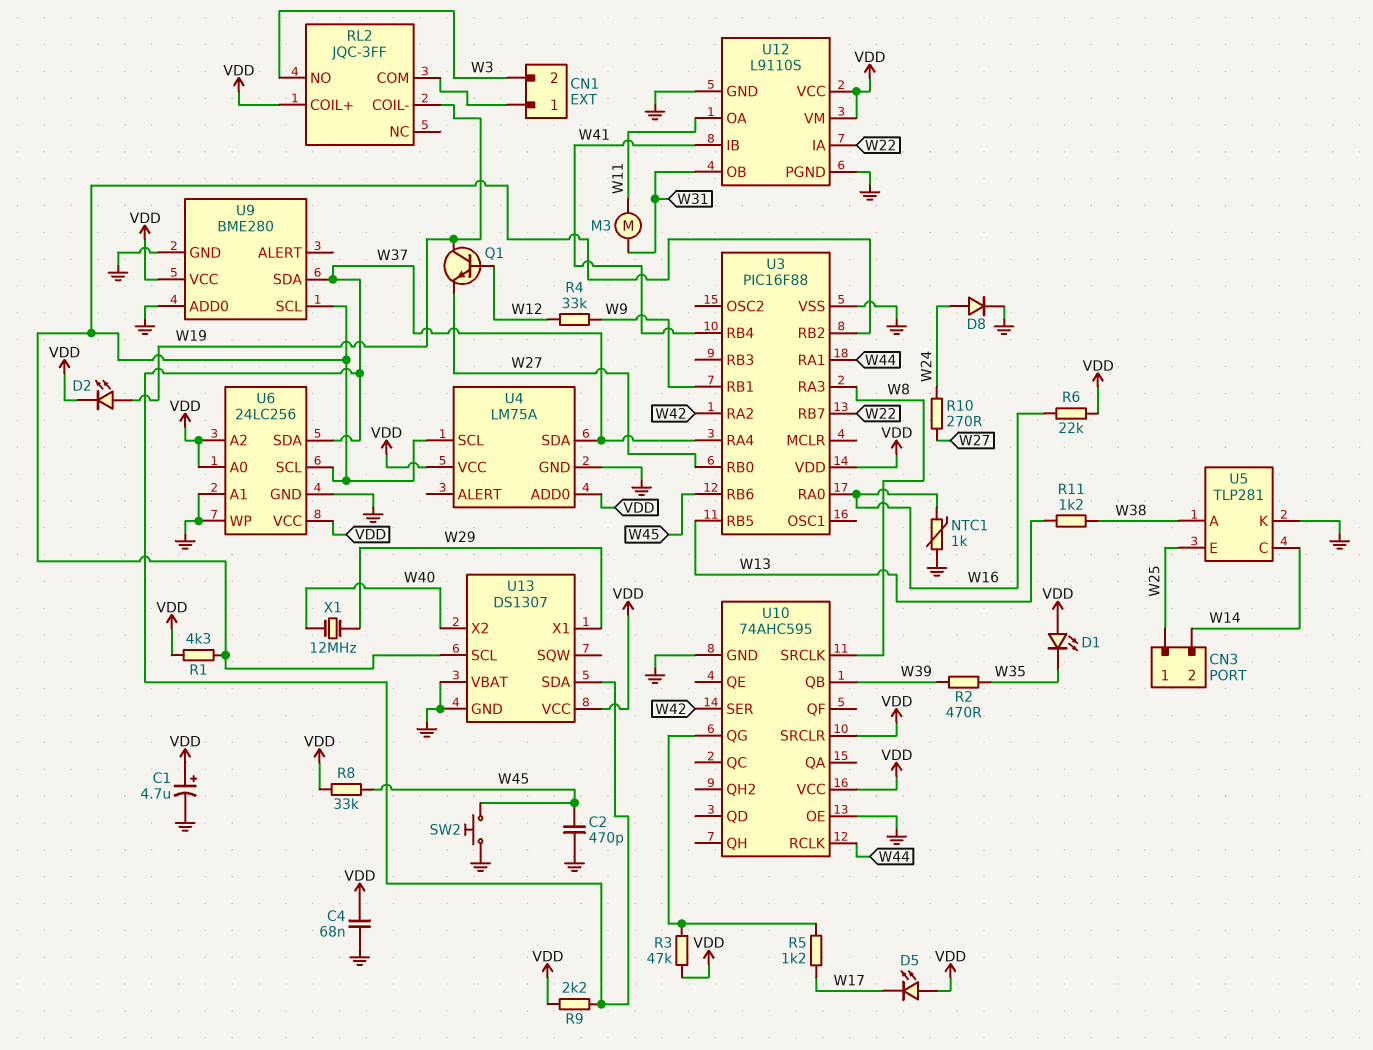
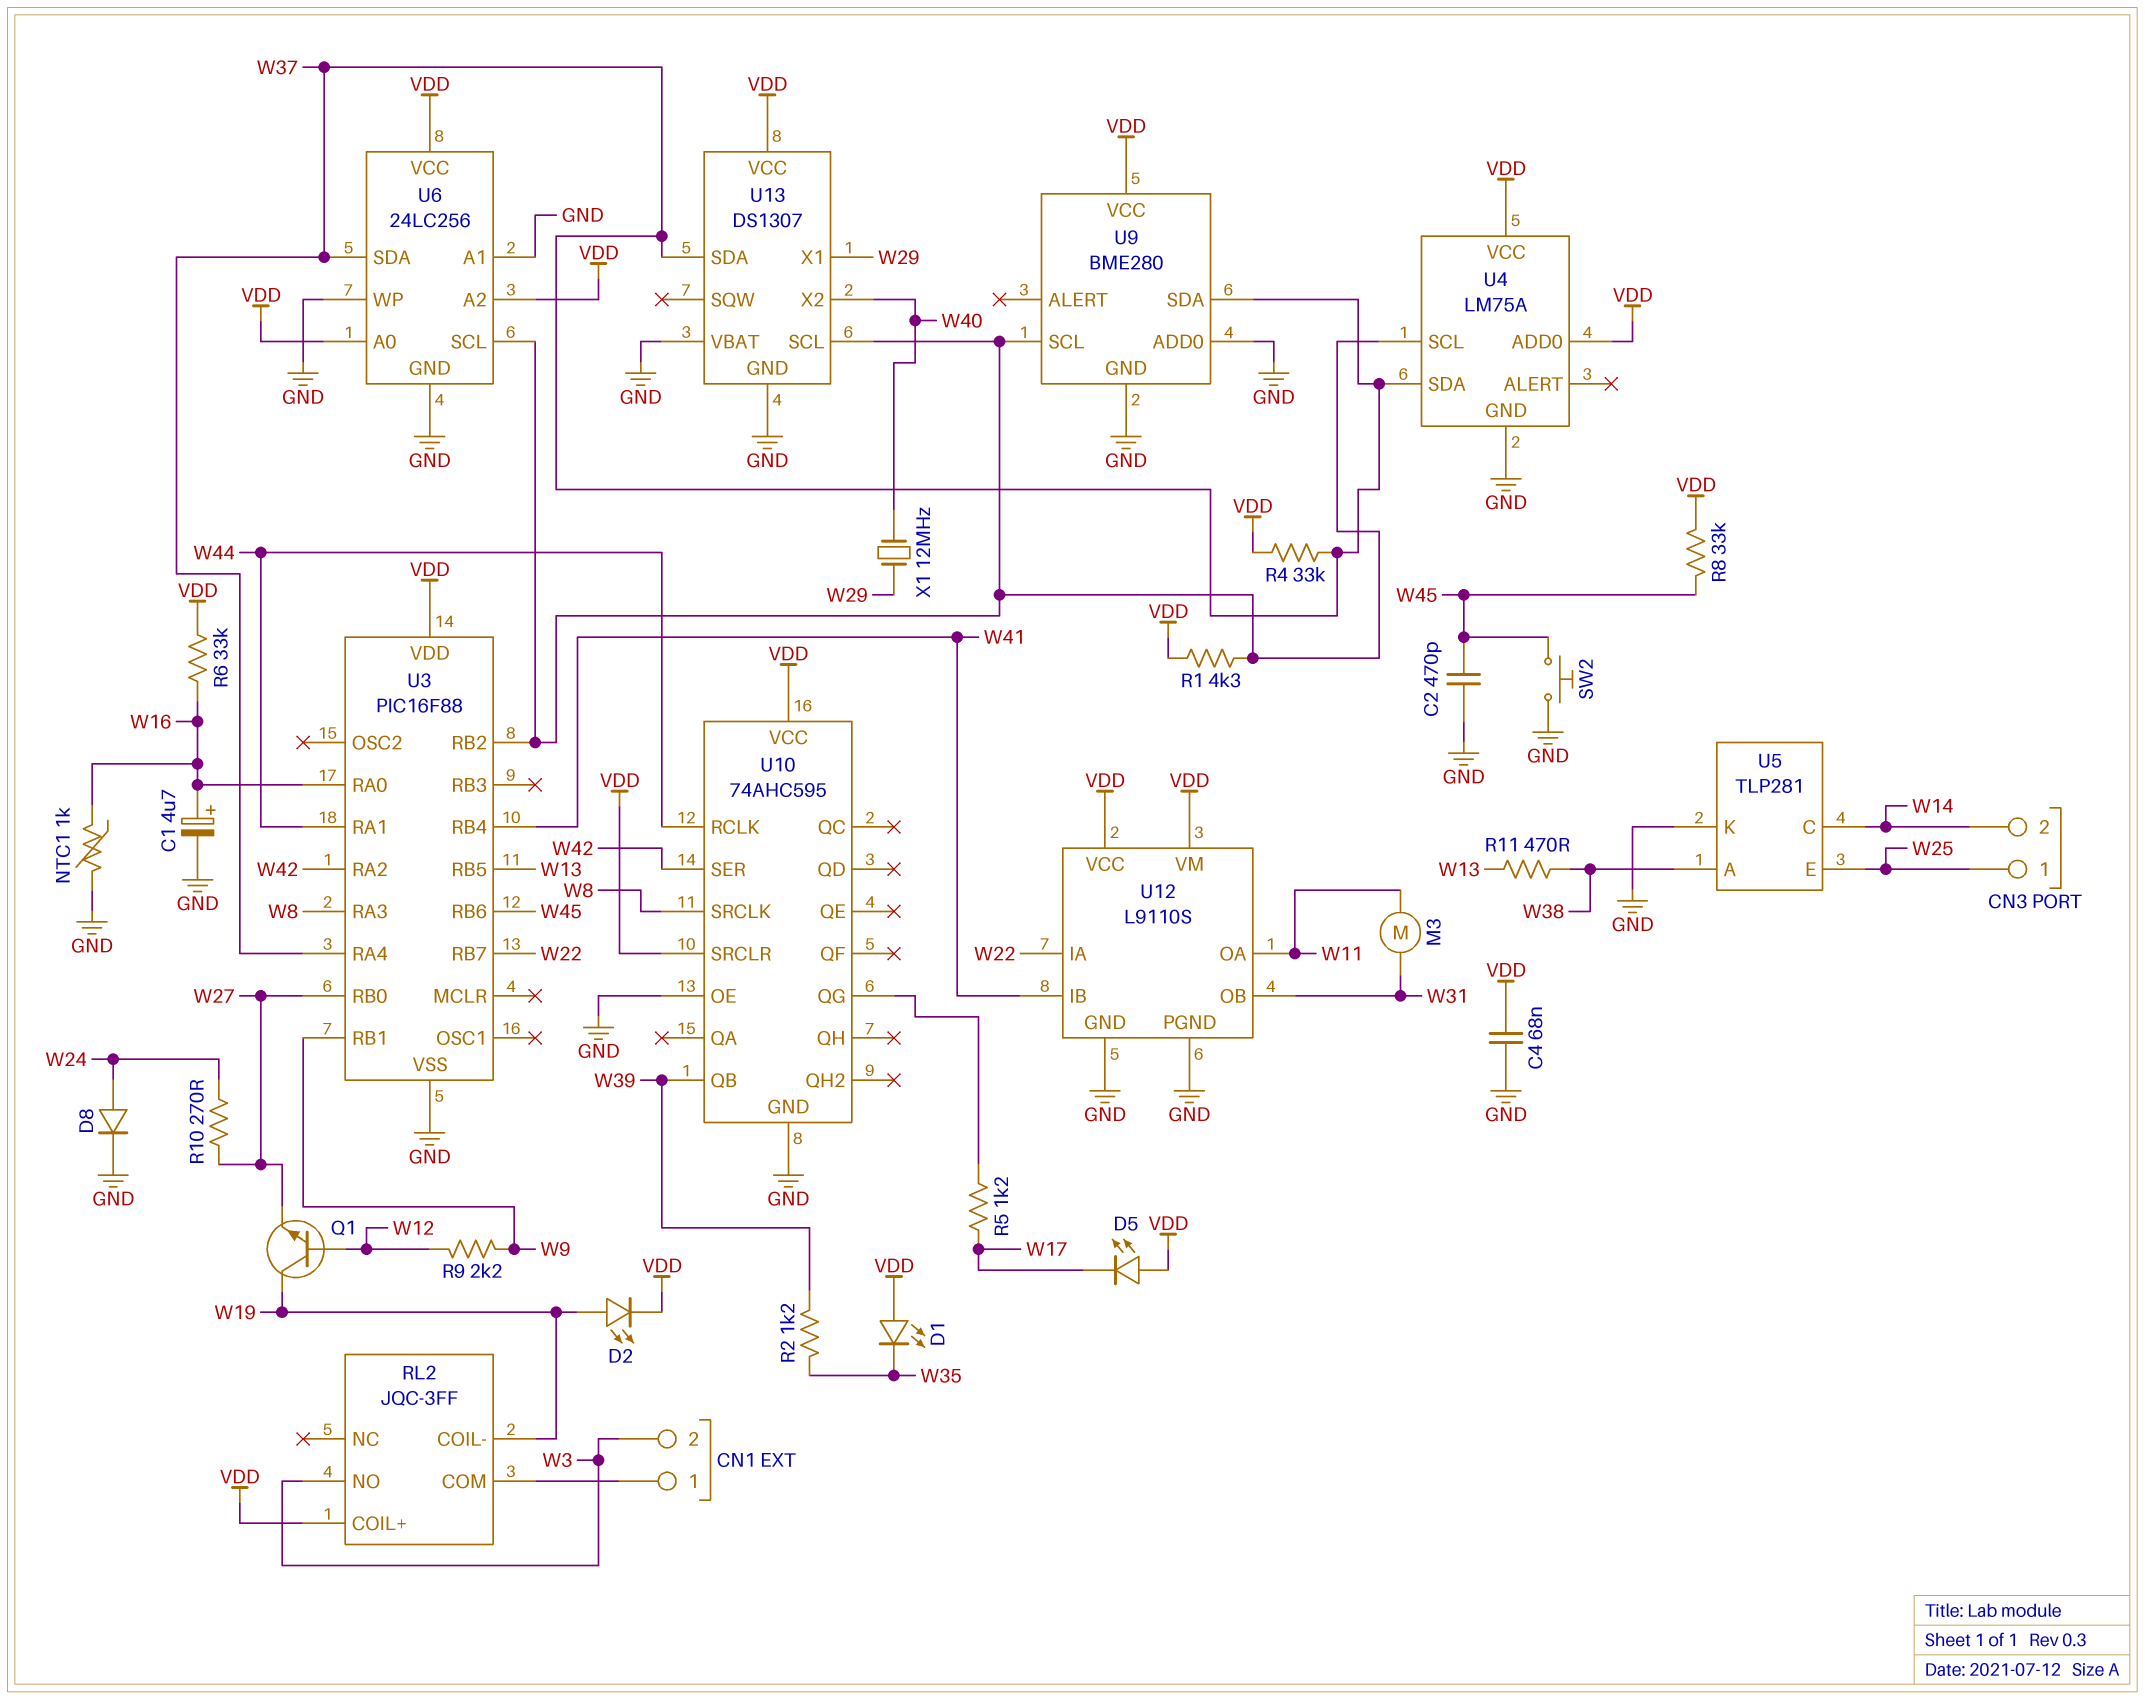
C1: 4.7uF (plus VDD, minus GND) -> 4.7uF (plus W16, minus GND)
R2: 470 (W35, W39) -> 1.2k (W35, W39)
R3: 47k (U10/QG, VDD) -> none
R4: 33k (W9, W12) -> 33k (VDD, W37)
R6: 22k (VDD, W16) -> 33k (VDD, W16)
R9: 2.2k (VDD, W37) -> 2.2k (W9, W12)
R11: 1.2k (W13, W38) -> 470 (W13, W38)

